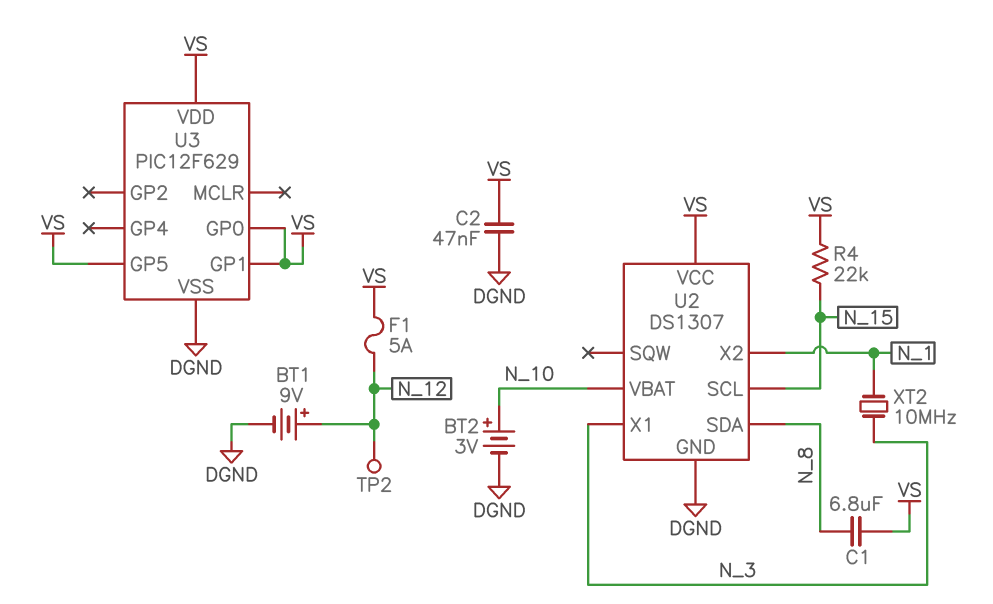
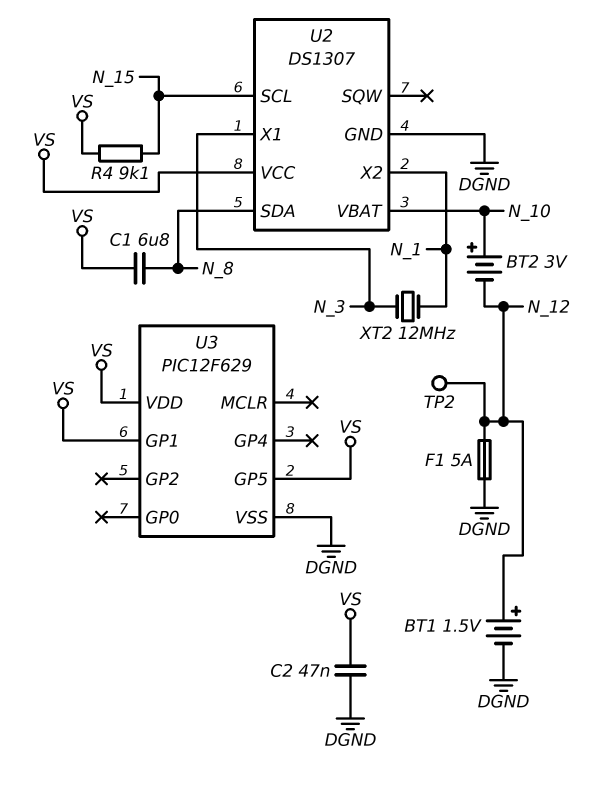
BT1: 9V (plus N_12, minus DGND) -> 1.5V (plus N_12, minus DGND)
BT2: 3V (plus N_10, minus DGND) -> 3V (plus N_10, minus N_12)
F1: 5A (N_12, VS) -> 5A (DGND, N_12)
R4: 22k (N_15, VS) -> 9.1k (N_15, VS)
U3 pin GP0: VS -> none
XT2: 10MHz (N_1, N_3) -> 12MHz (N_1, N_3)

